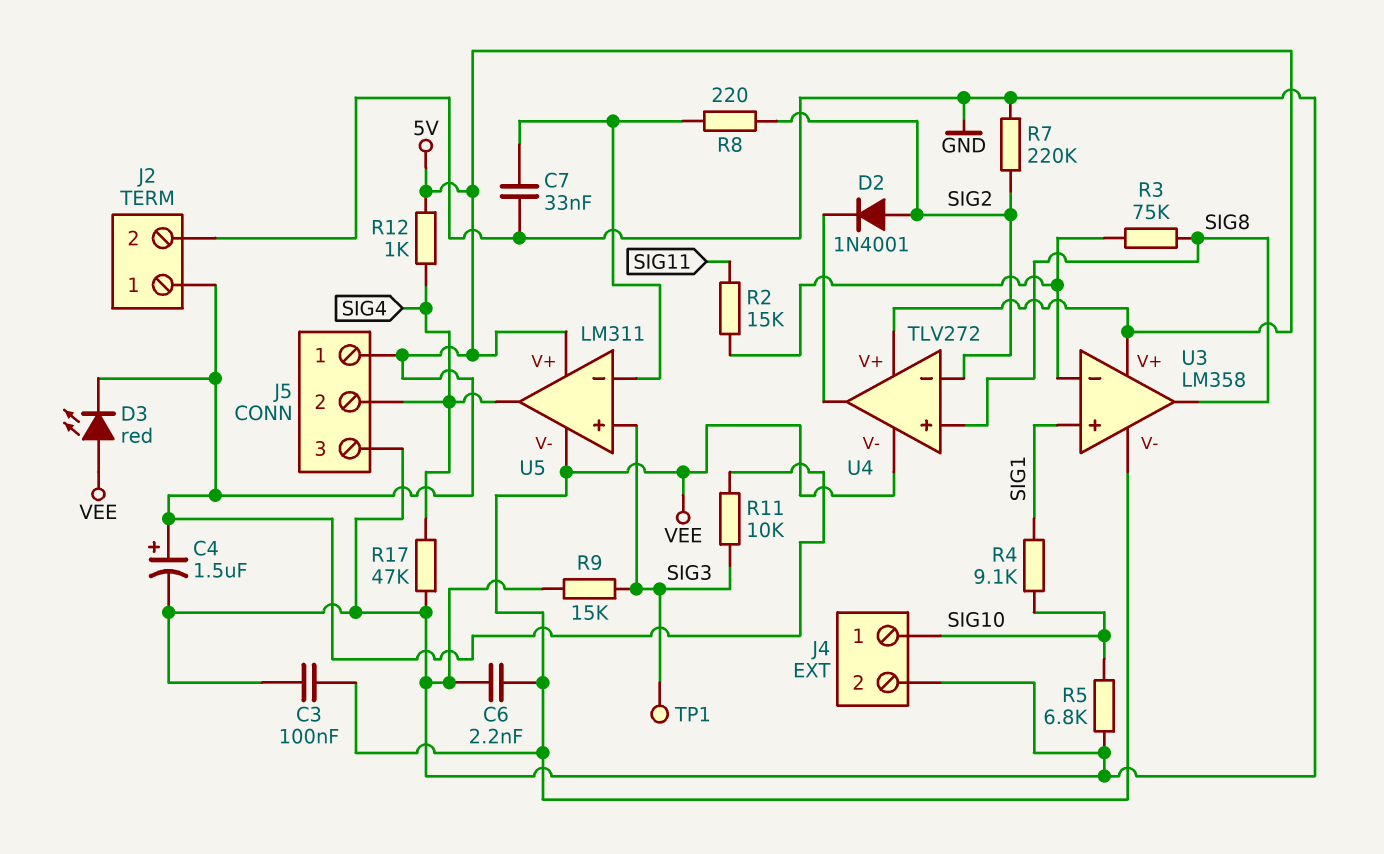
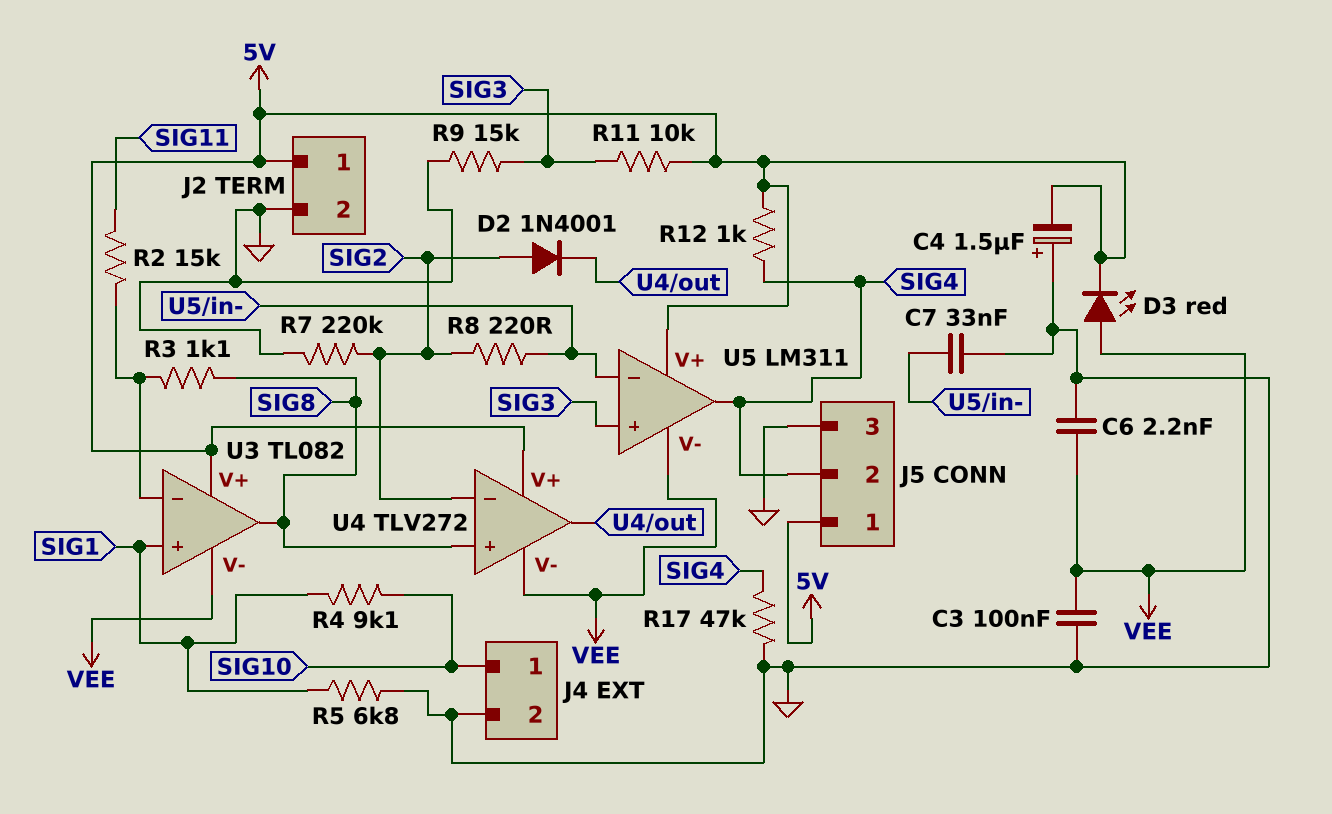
C4: 1.5uF (plus 5V, minus GND) -> 1.5uF (plus GND, minus 5V)
R3: 75k (SIG8, U3/in-) -> 1.1k (SIG8, U3/in-)
R5: 6.8k (GND, SIG10) -> 6.8k (GND, SIG1)
TP1: test point (SIG3) -> none
U3: LM358 -> TL082

